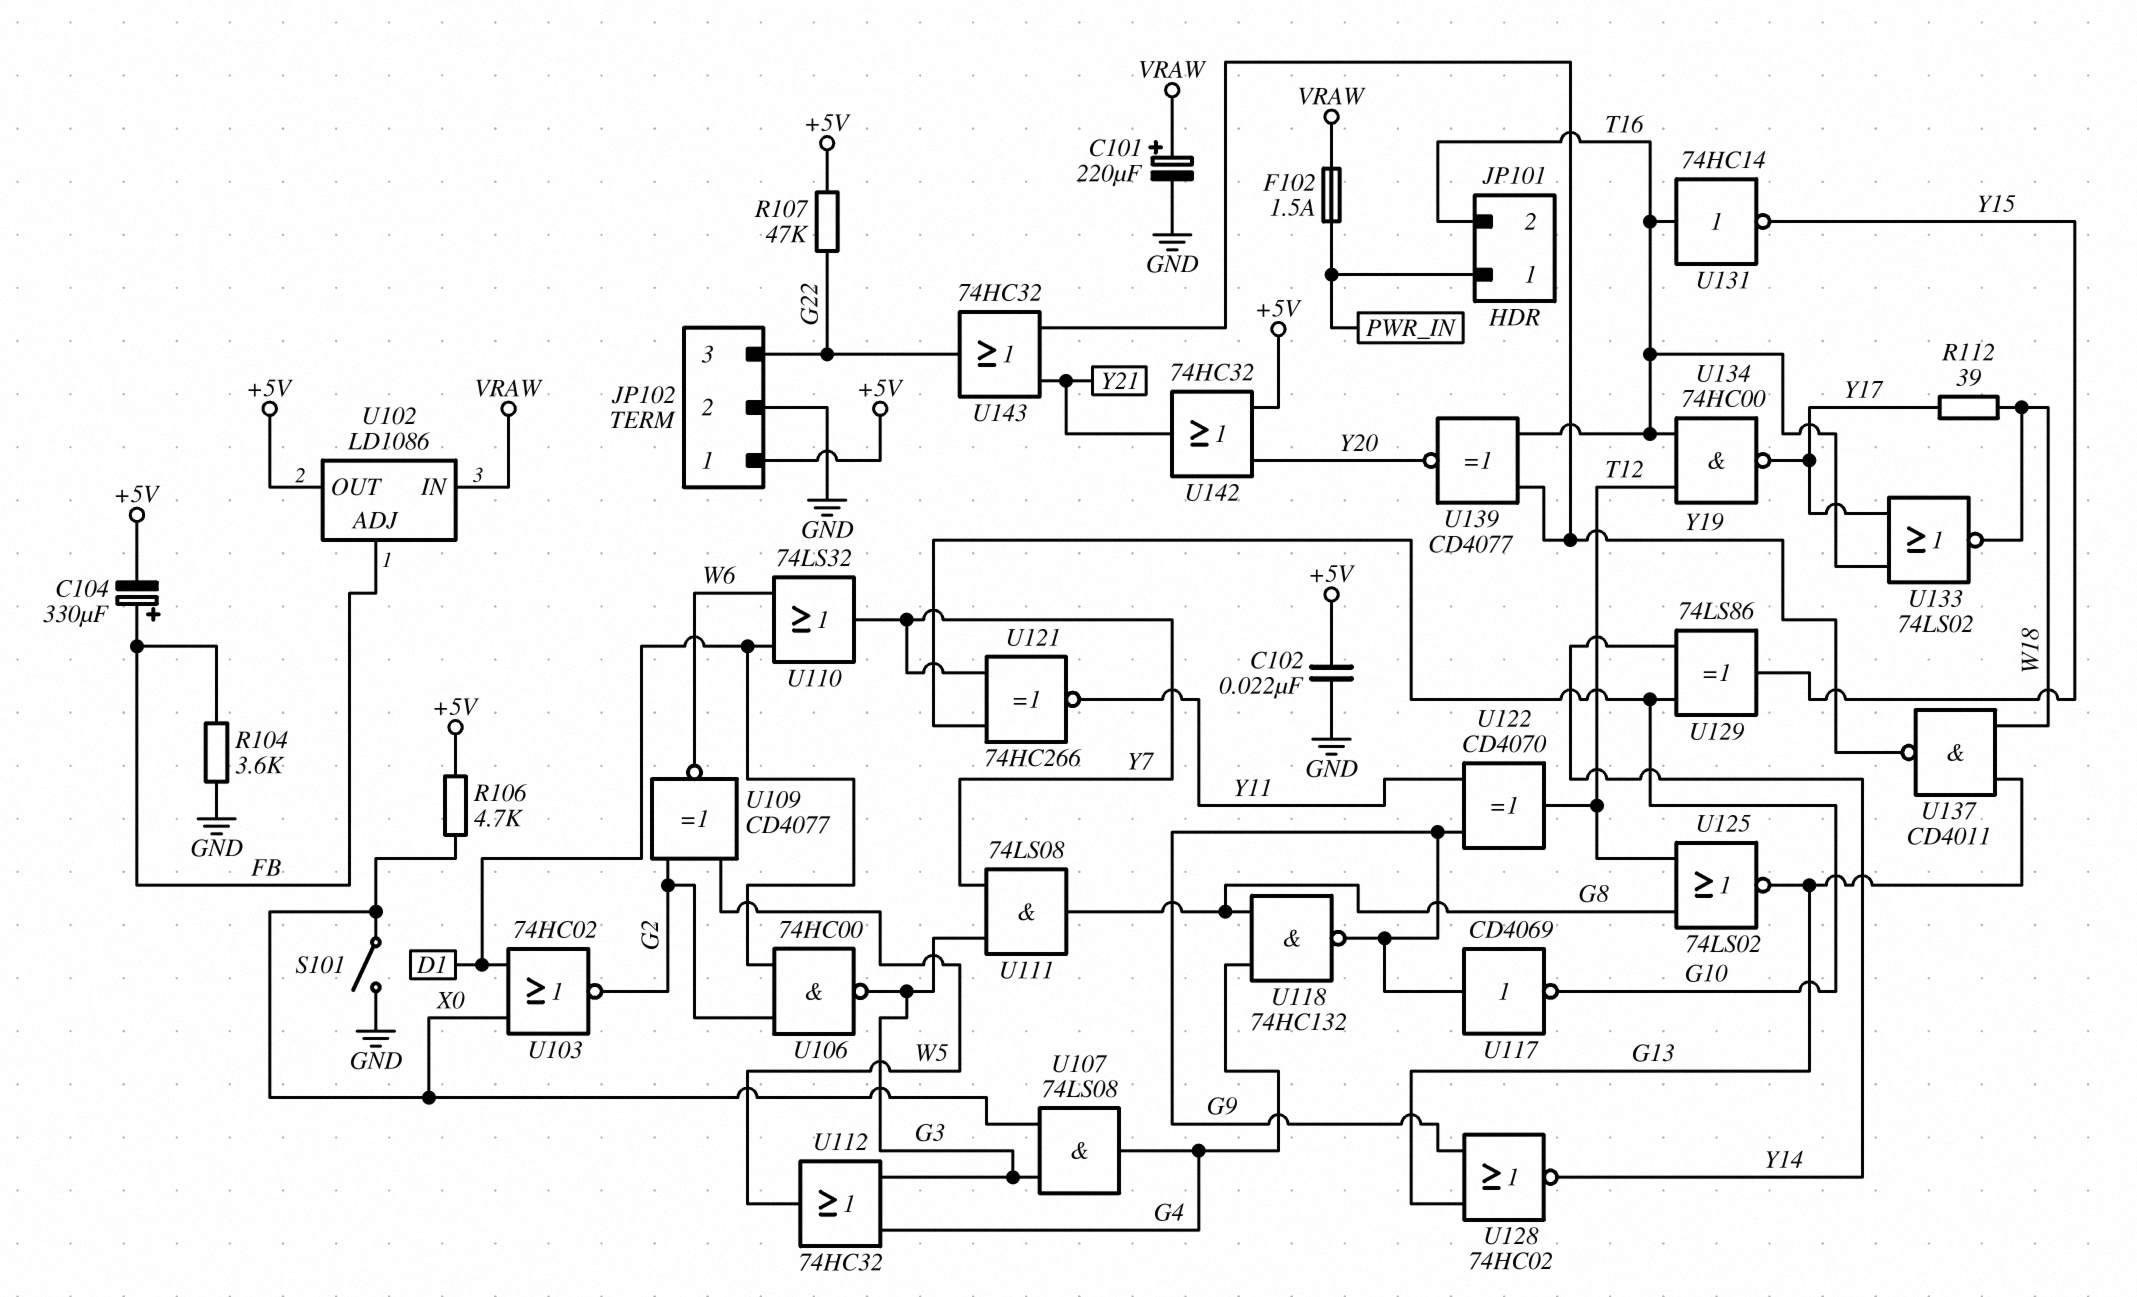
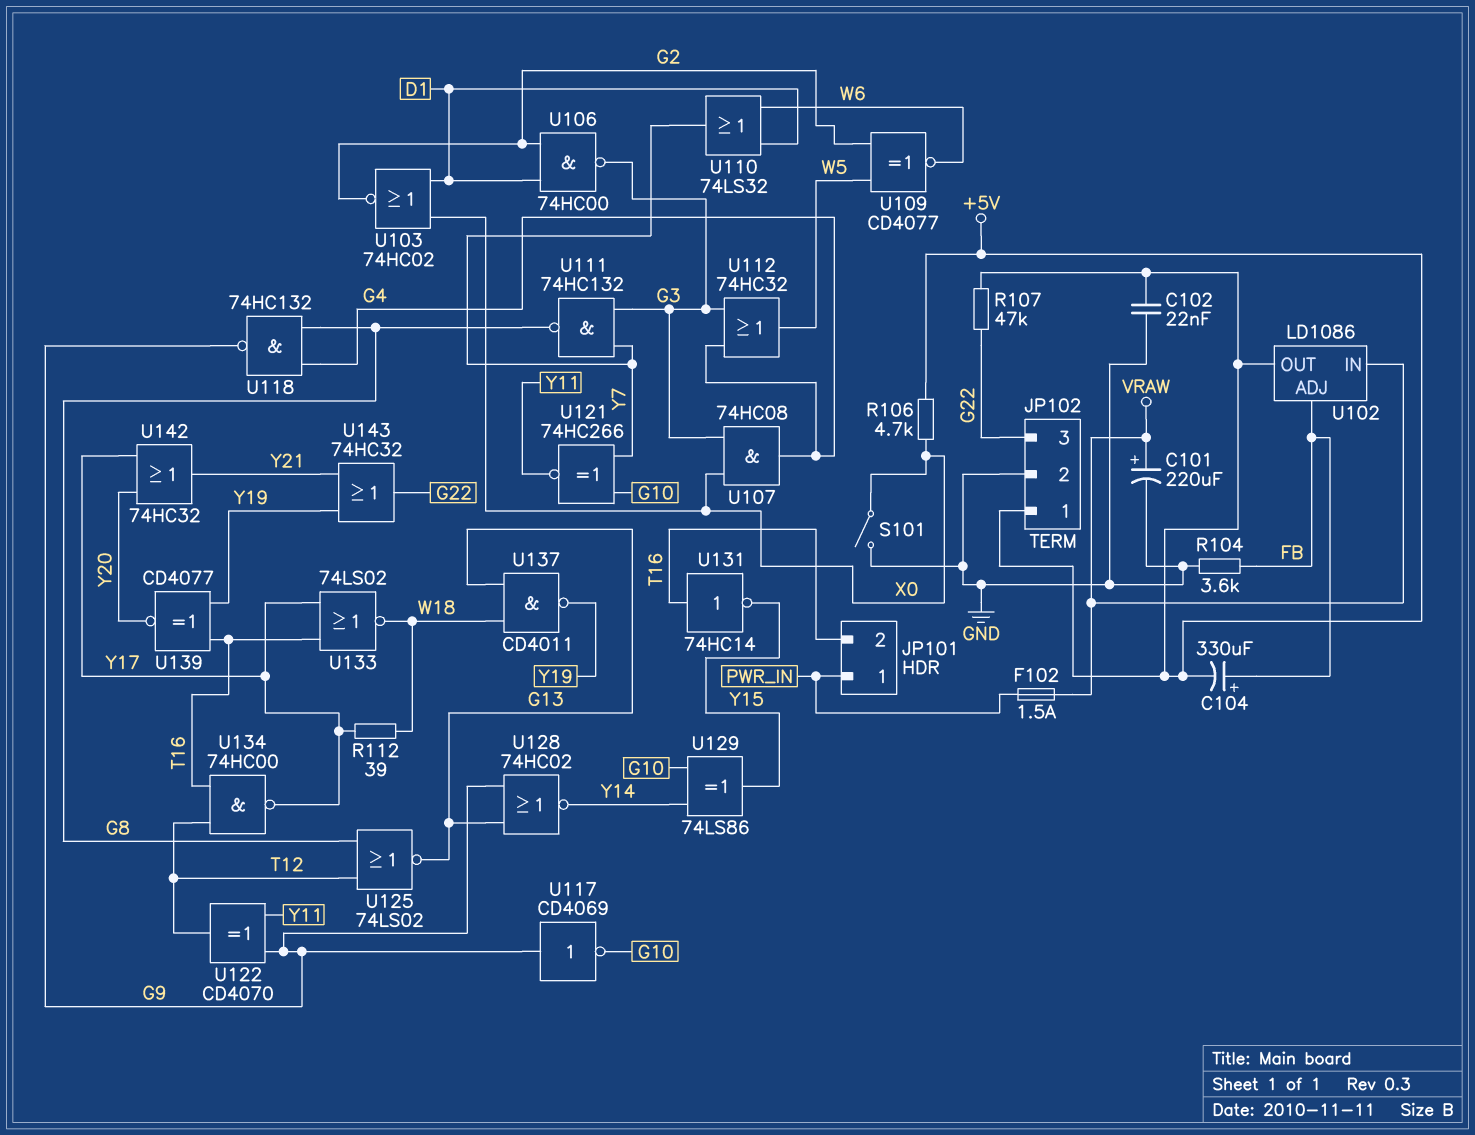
U107: AND 74LS08 (in G3, in X0, out G4) -> AND 74HC08 (in G3, in X0, out G4)
U111: AND 74LS08 (in G3, in Y7, out G8) -> NAND 74HC132 (in G3, in Y7, out G8)
U142: OR 74HC32 (in +5V, in Y20, out Y21) -> OR 74HC32 (in Y17, in Y20, out Y21)

